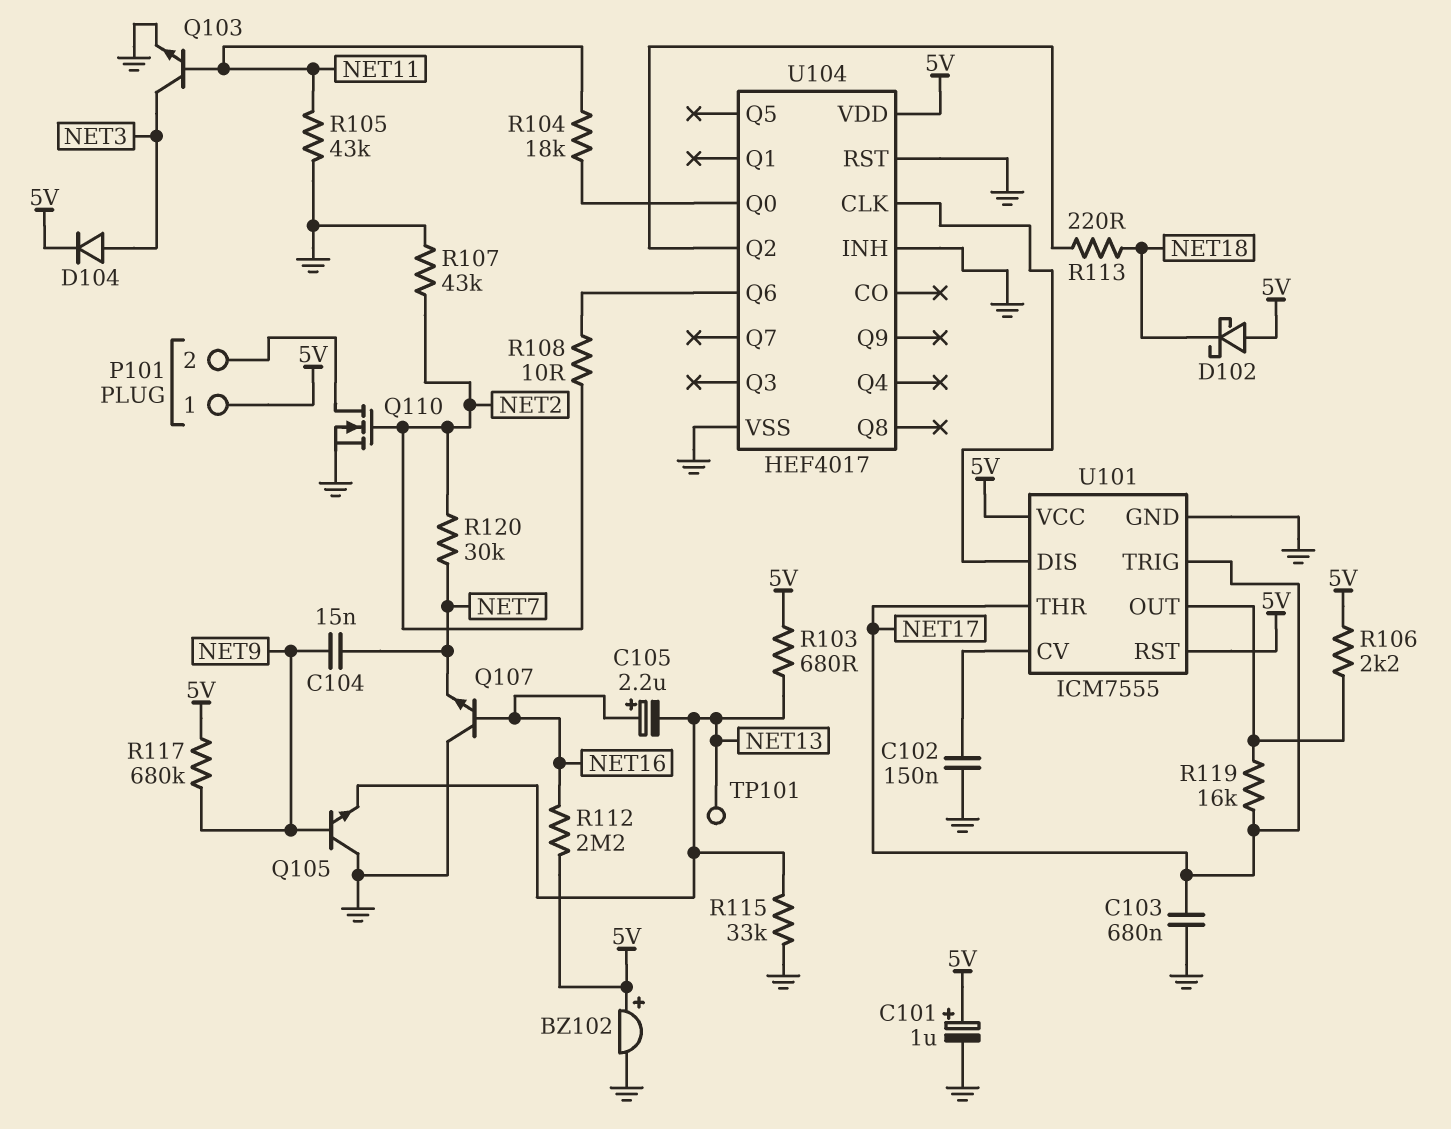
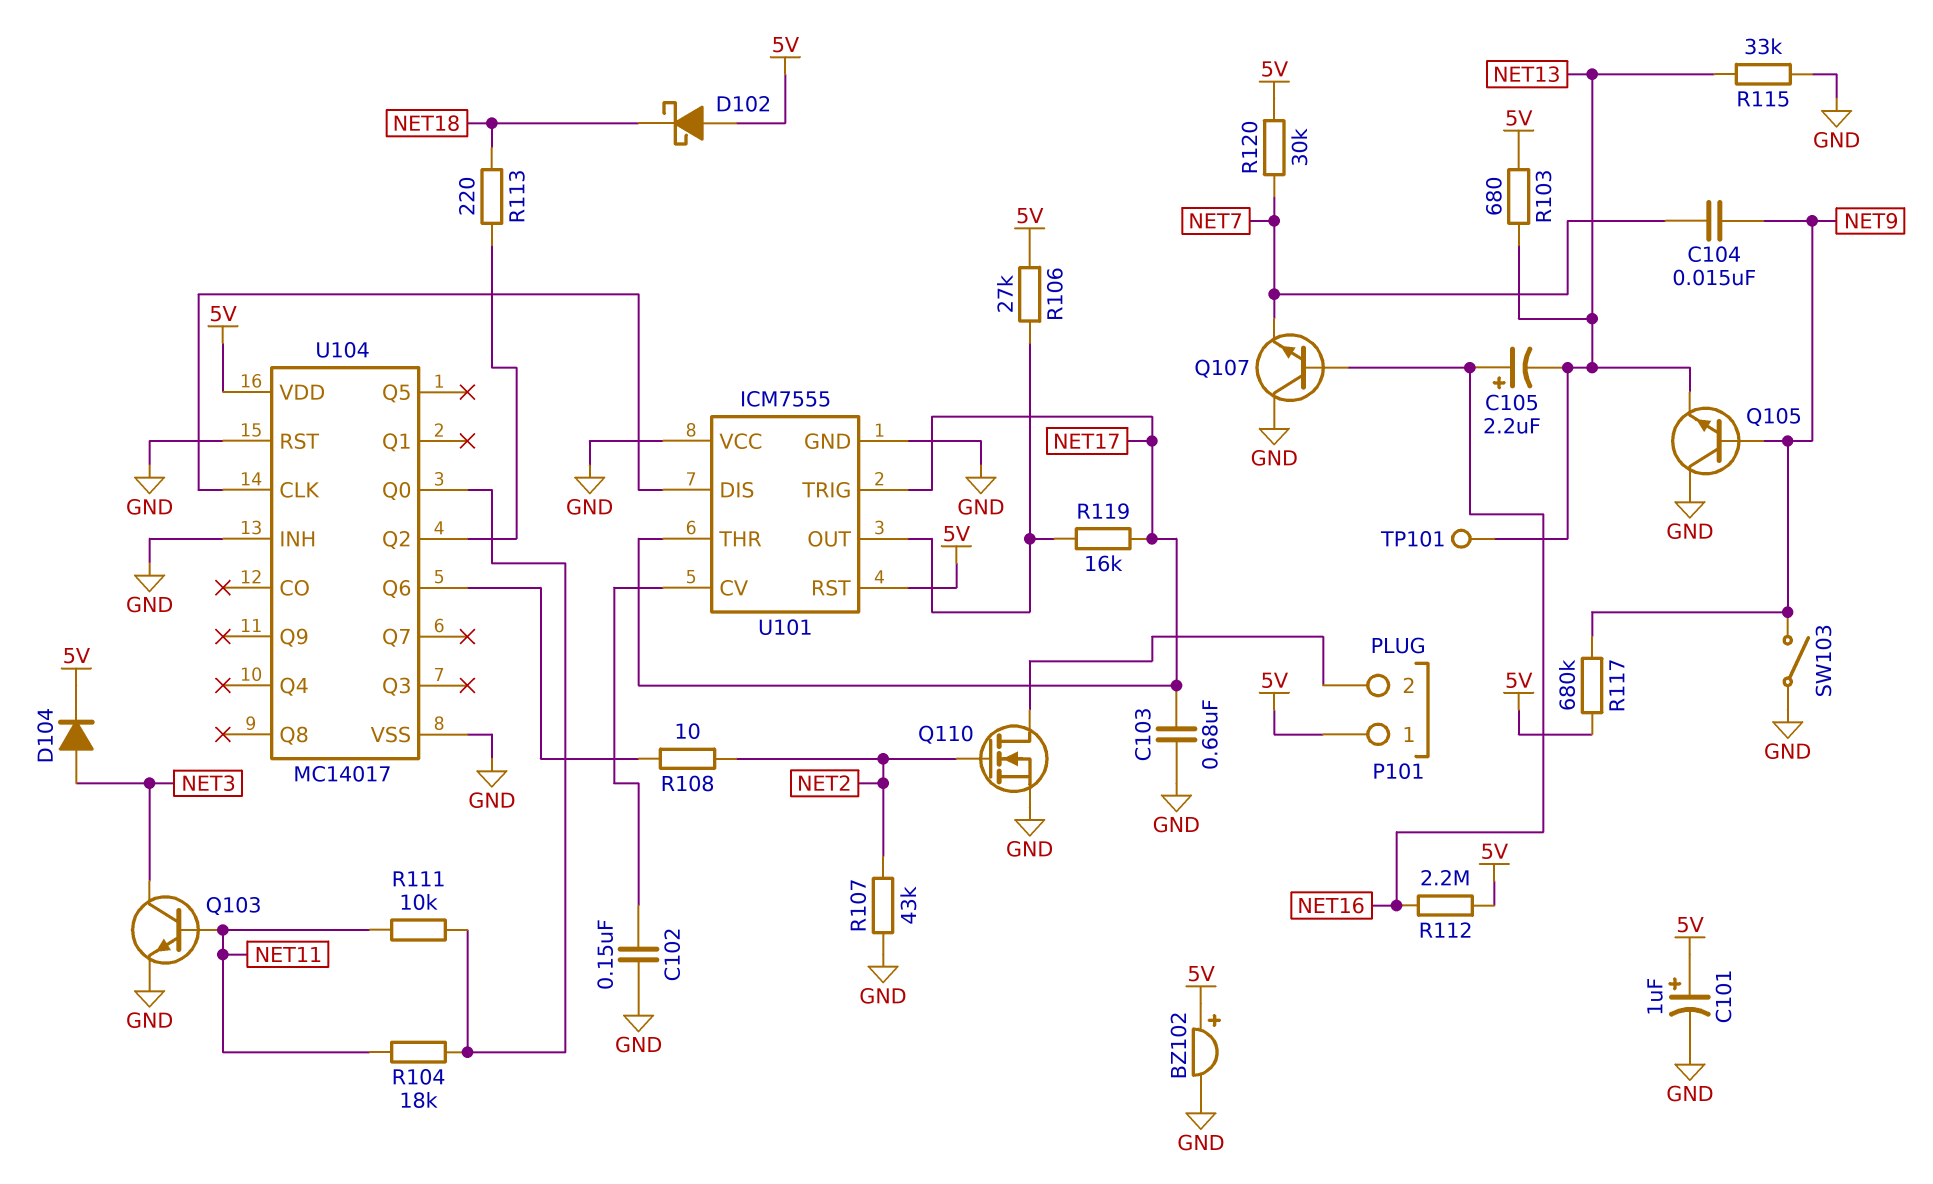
R105: 43k (GND, NET11) -> none
R106: 2.2k (5V, U101/OUT) -> 27k (5V, U101/OUT)
R111: none -> 10k (NET11, U104/Q0)
R120: 30k (NET2, NET7) -> 30k (5V, NET7)
SW103: none -> switch (GND, NET9)
U101 pin VCC: 5V -> GND
U104: HEF4017 -> MC14017

